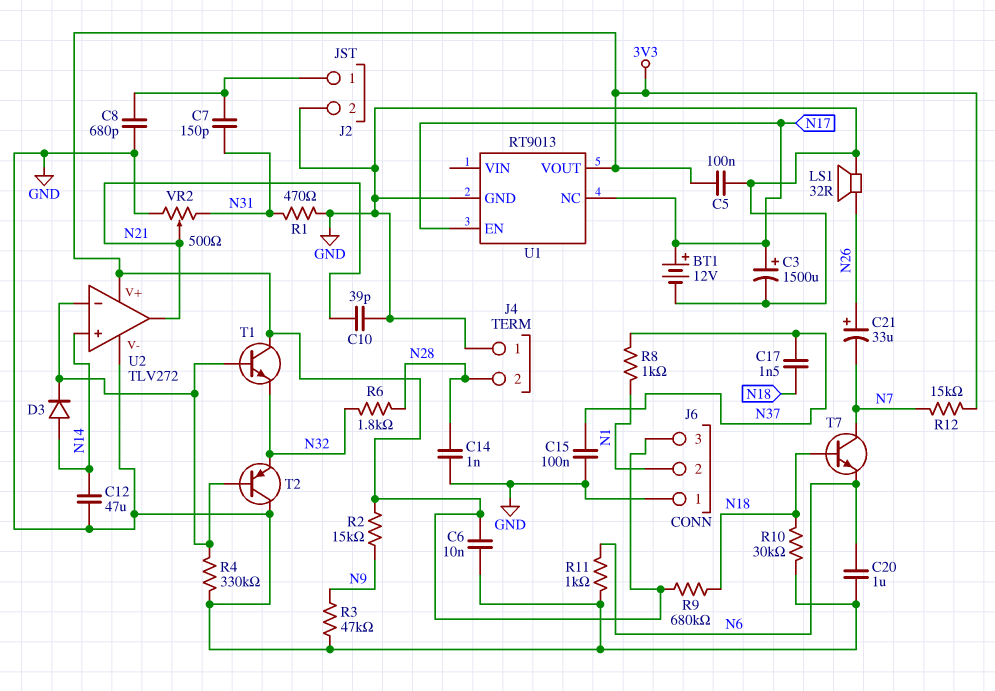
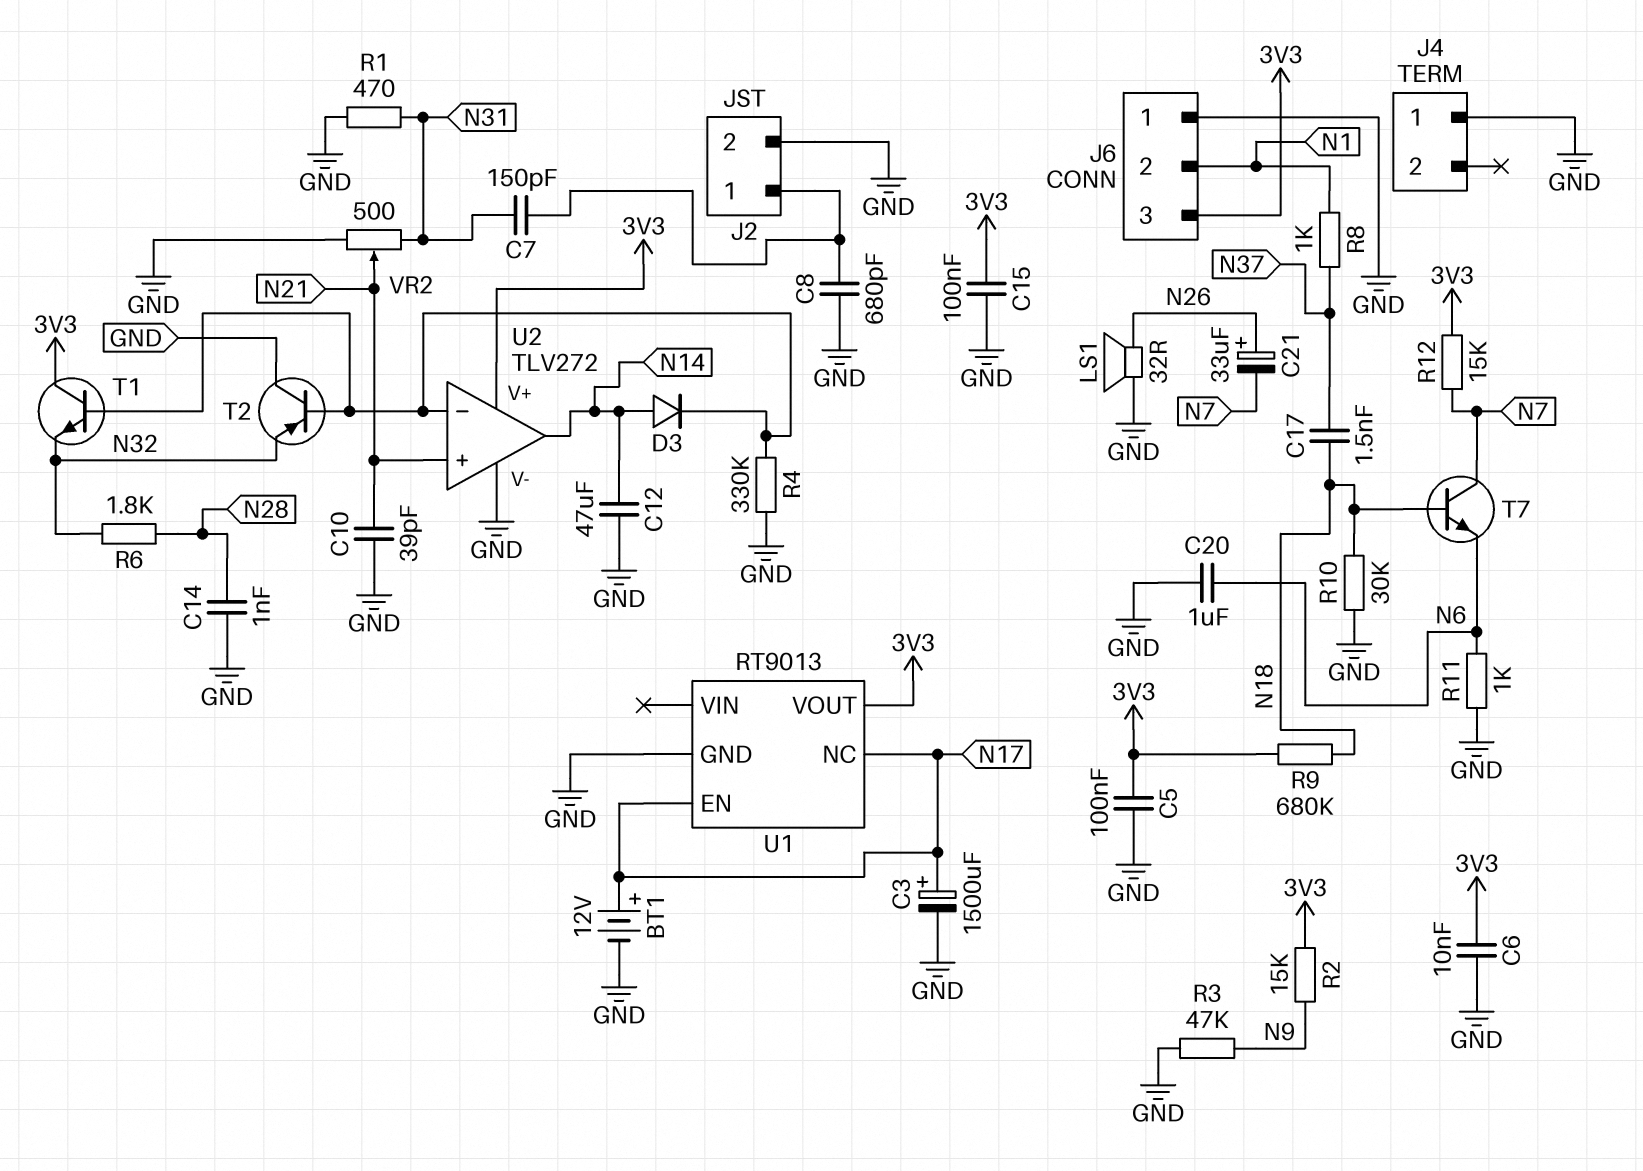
C15: 100nF (GND, N37) -> 100nF (3V3, GND)
J4 pin 2: N28 -> none
U2 pin in+: N14 -> N21
U2 pin out: N21 -> N14

